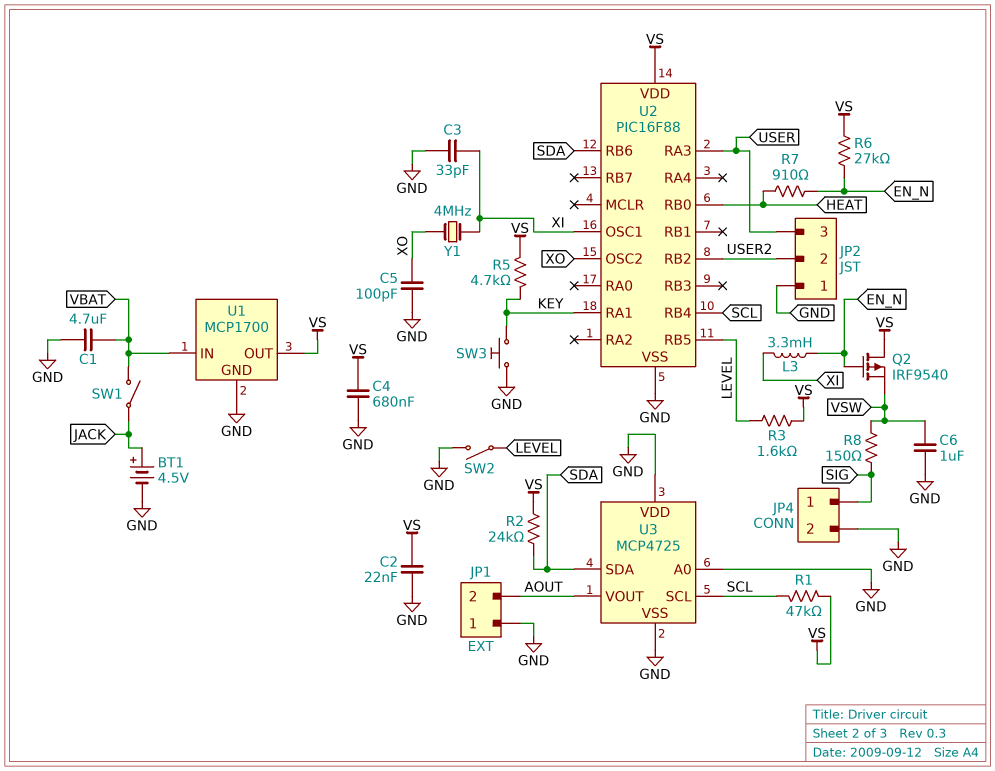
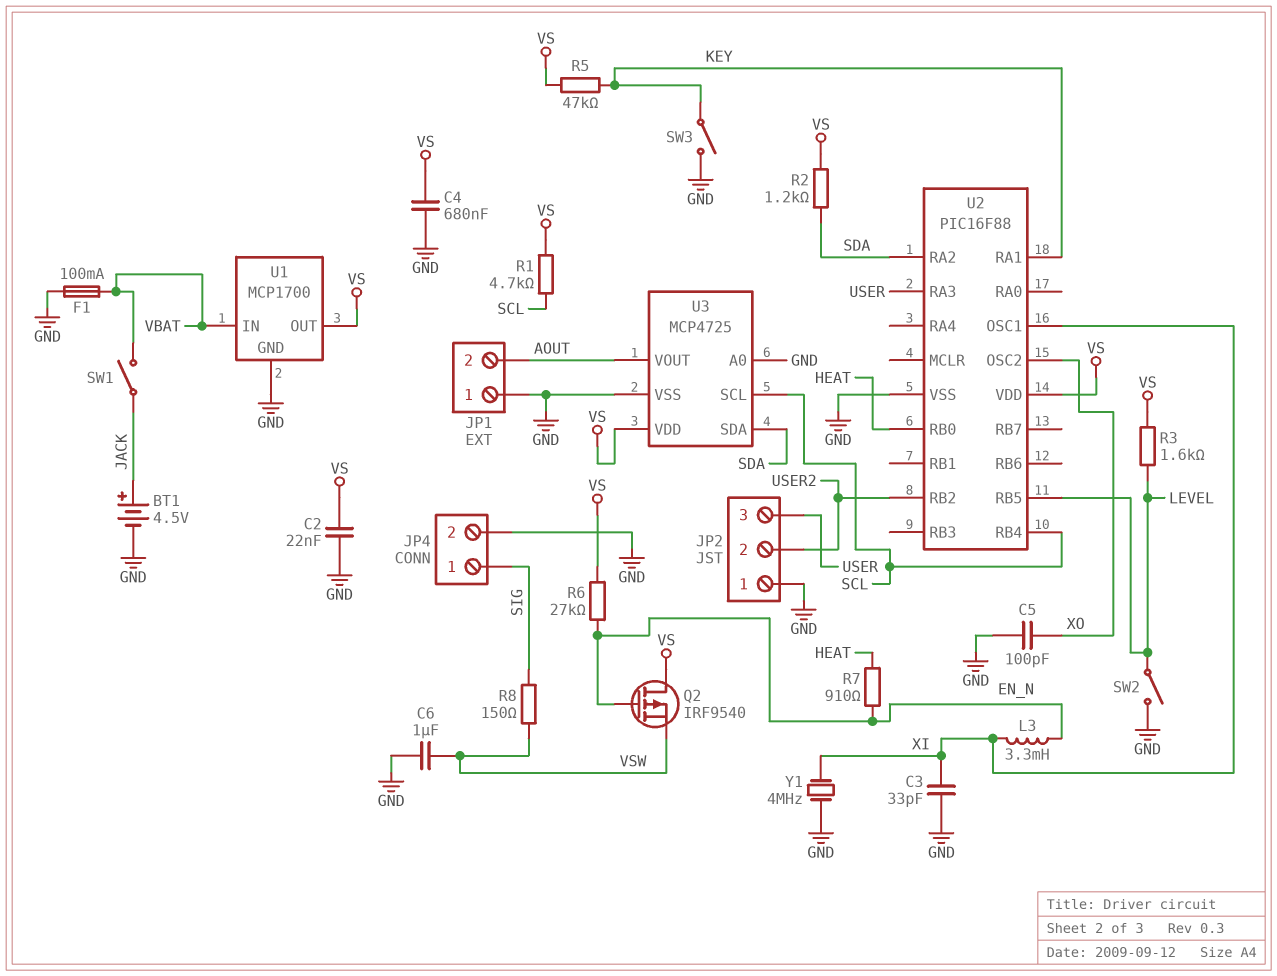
C1: 4.7uF (GND, VBAT) -> none
F1: none -> 100mA (GND, VBAT)
R1: 47k (SCL, VS) -> 4.7k (SCL, VS)
R2: 24k (SDA, VS) -> 1.2k (SDA, VS)
R5: 4.7k (KEY, VS) -> 47k (KEY, VS)
SW3: button (GND, KEY) -> switch (GND, KEY)
U2 pin RA2: none -> SDA
U2 pin RB6: SDA -> none
U3 pin VDD: GND -> VS
Y1: 4MHz (XI, XO) -> 4MHz (GND, XI)

